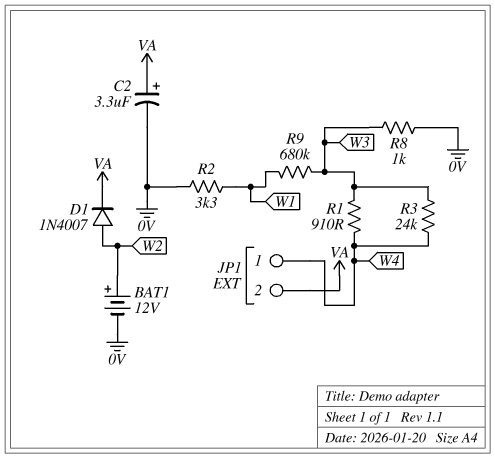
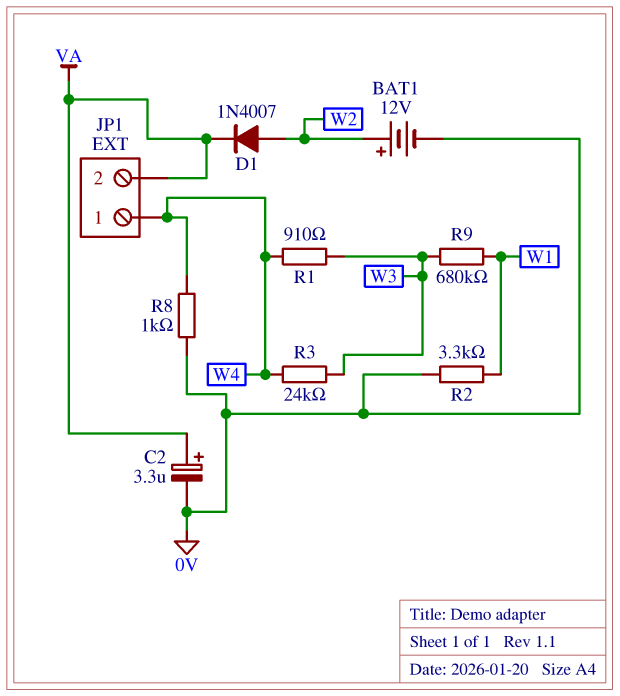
R8: 1k (0V, W3) -> 1k (0V, W4)

